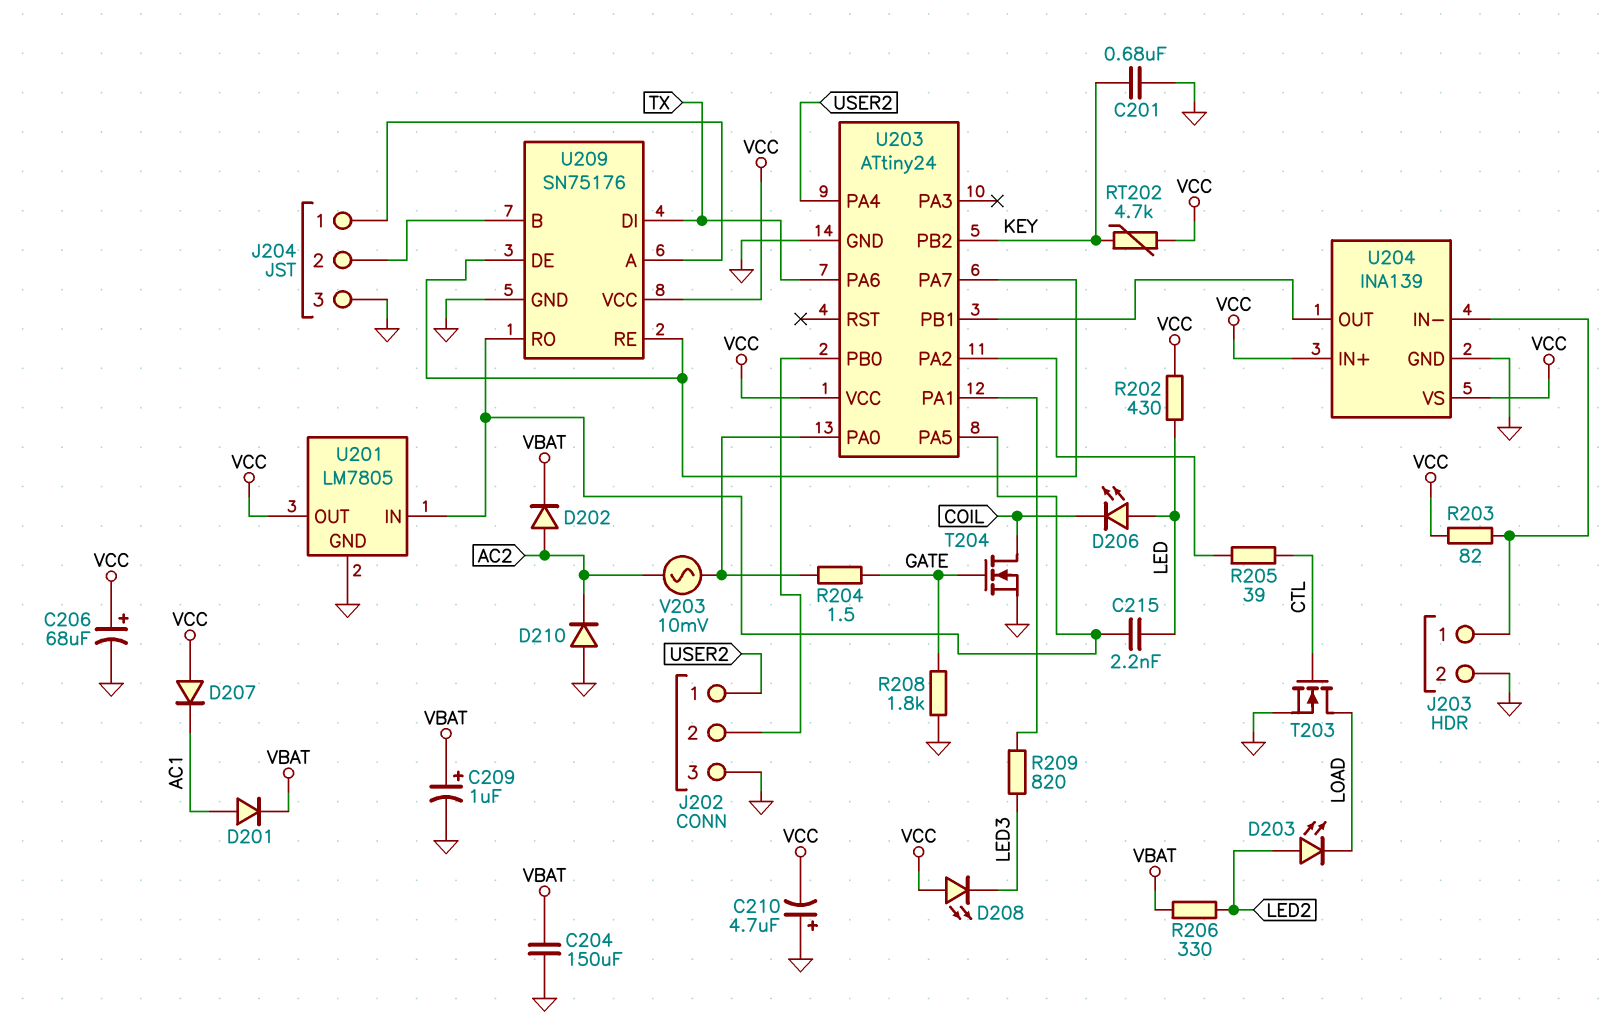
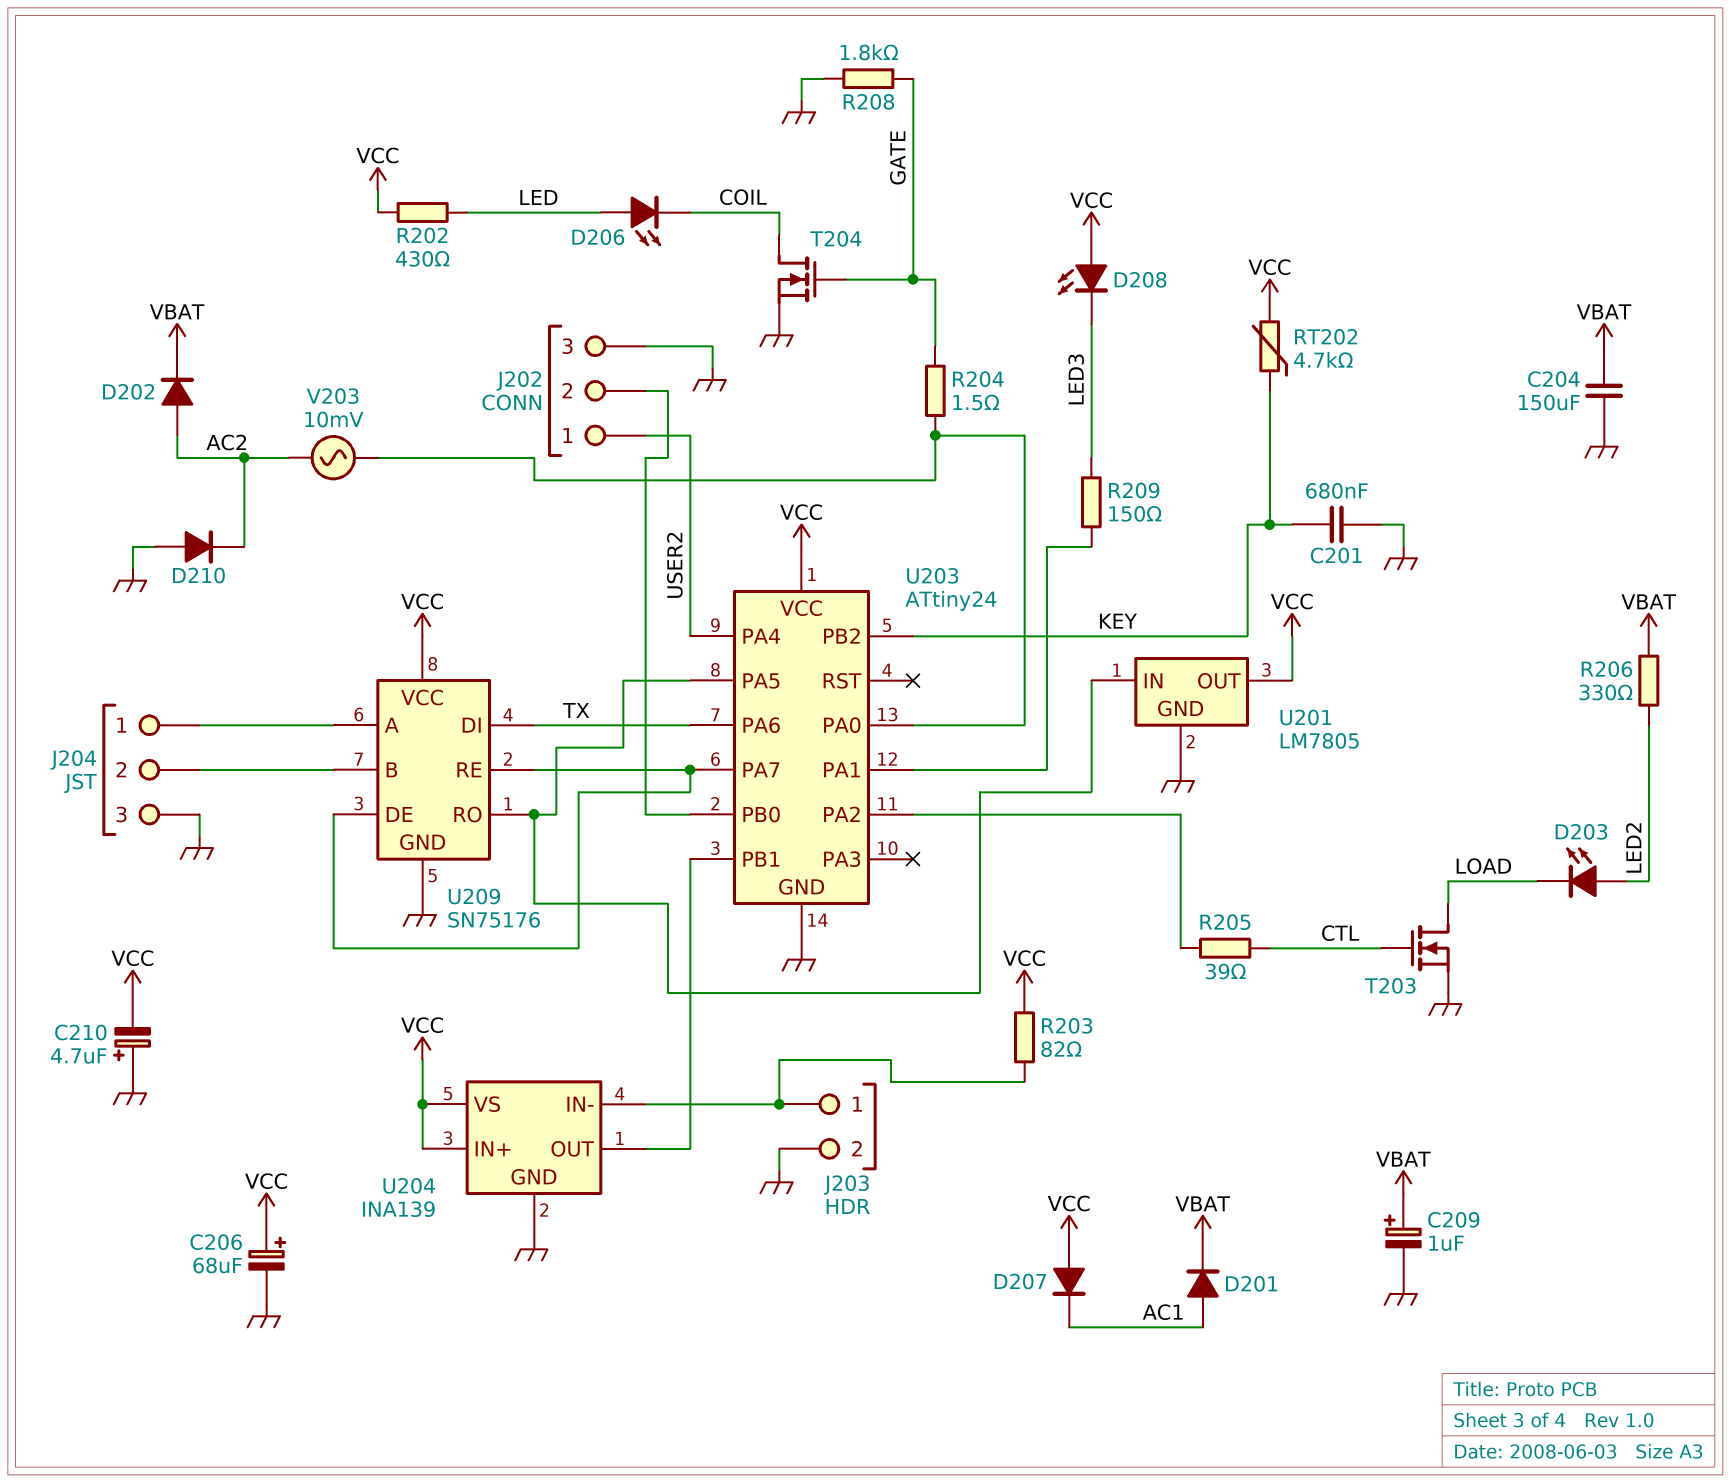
C215: 2.2nF (LED, U201/IN) -> none
R209: 820 (LED3, U203/PA1) -> 150 (LED3, U203/PA1)

